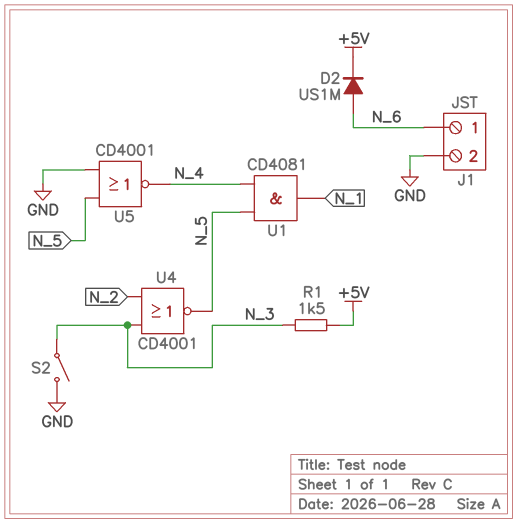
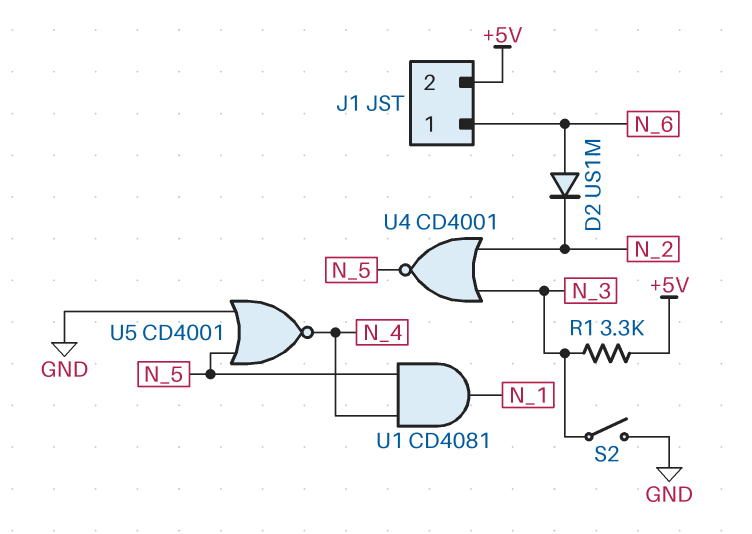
D2: diode US1M (A N_6, K +5V) -> diode US1M (A N_6, K N_2)
J1 pin 2: GND -> +5V
R1: 1.5k (+5V, N_3) -> 3.3k (+5V, N_3)

